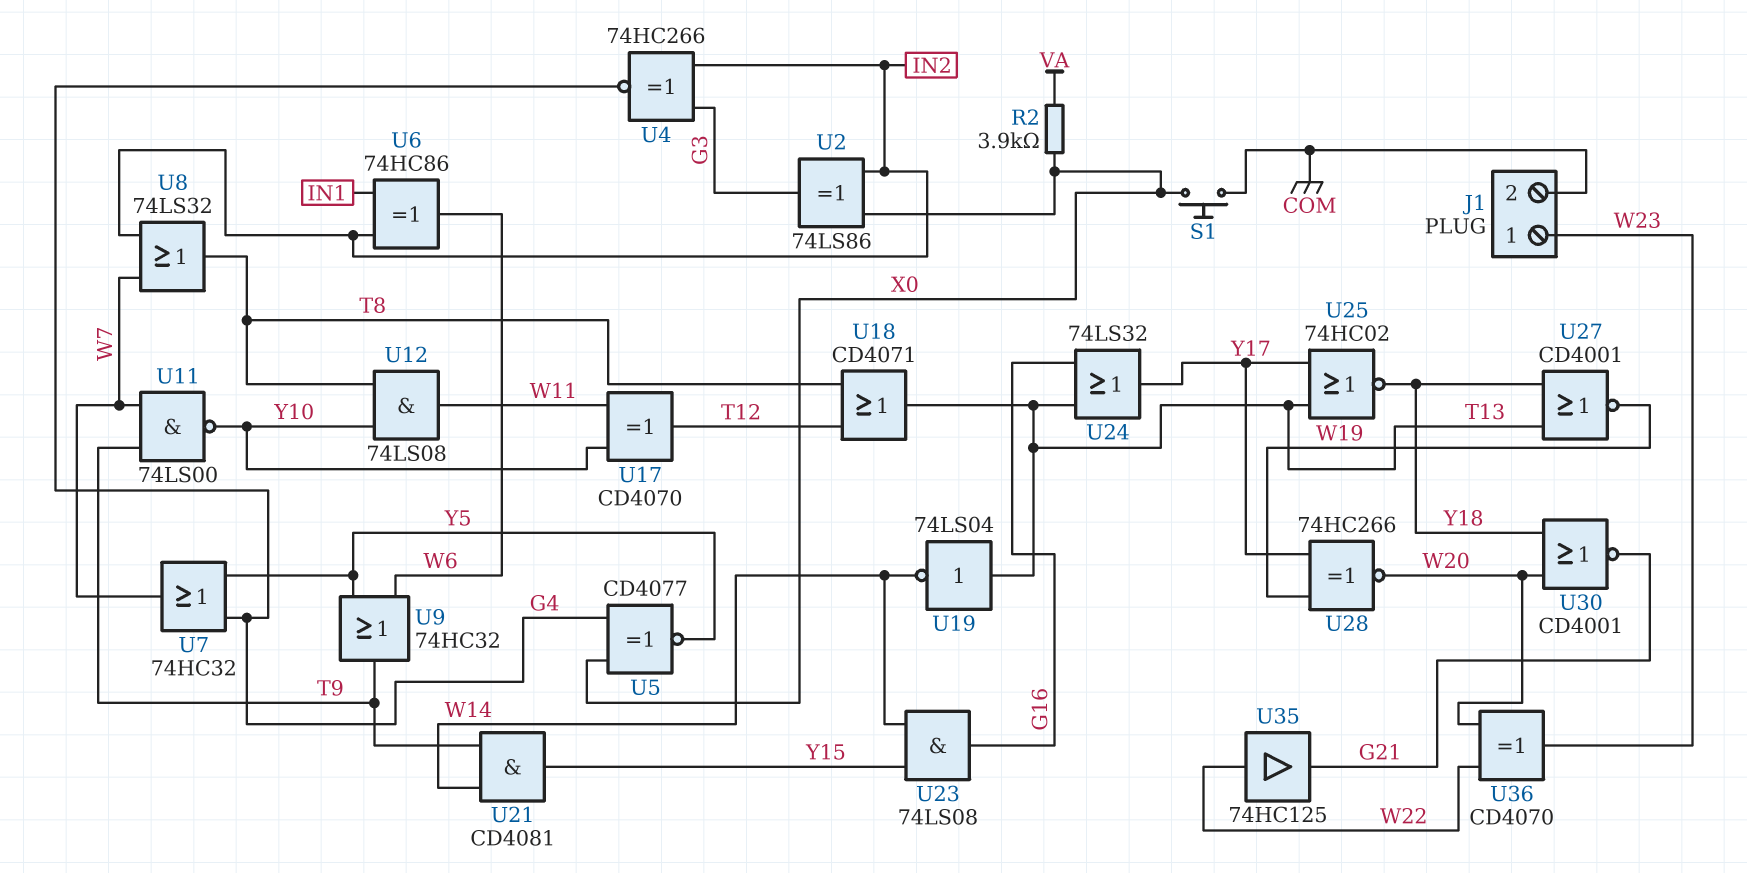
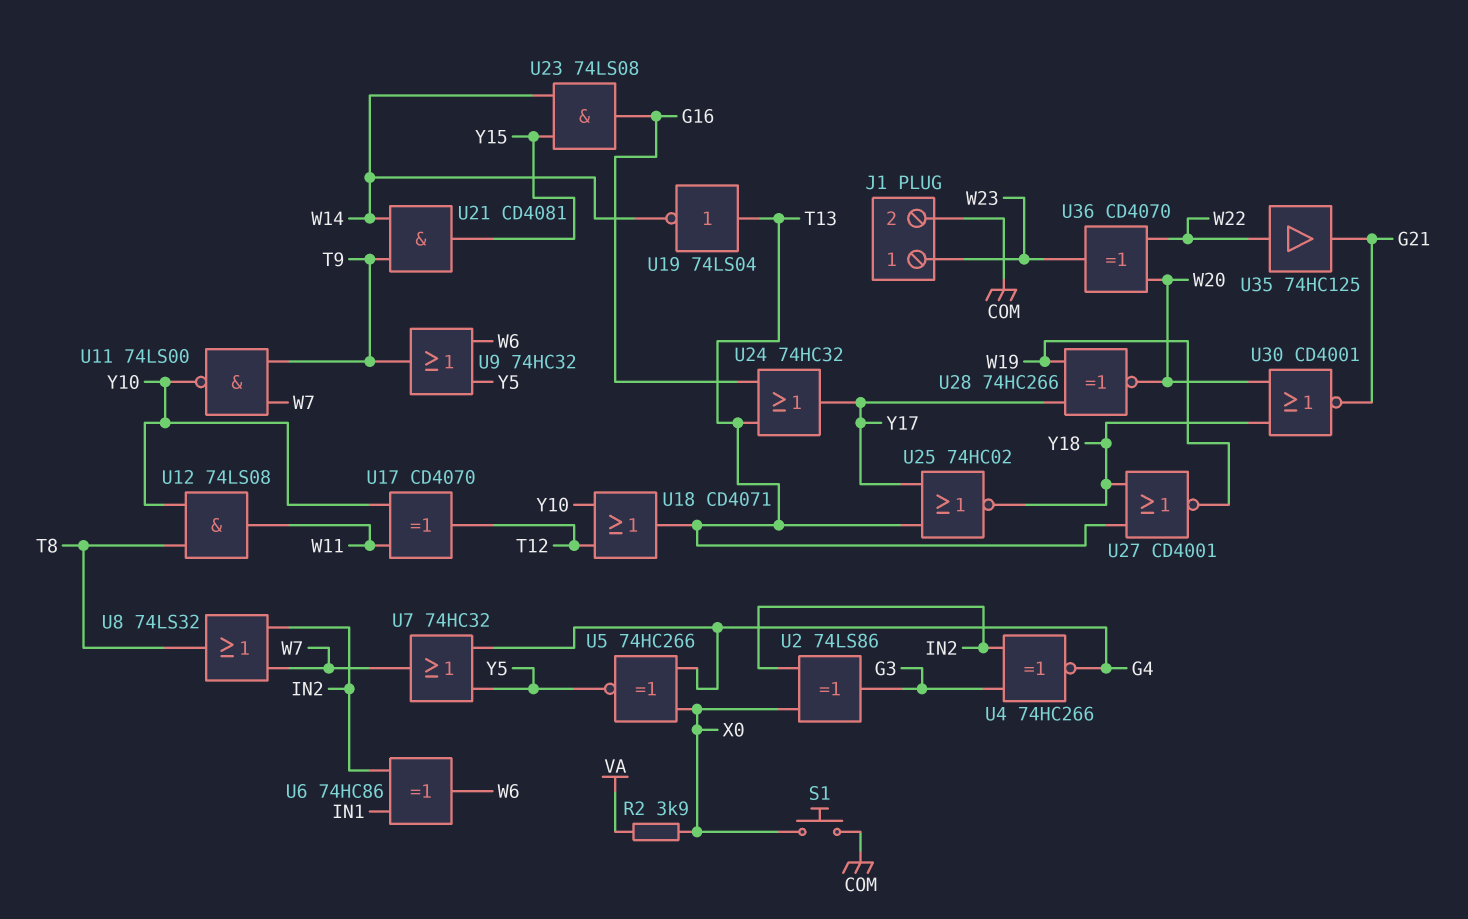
U5: XNOR CD4077 (in G4, in X0, out Y5) -> XNOR 74HC266 (in G4, in X0, out Y5)
U18: OR CD4071 (in T8, in T12, out T13) -> OR CD4071 (in T12, in Y10, out T13)
U24: OR 74LS32 (in G16, in T13, out Y17) -> OR 74HC32 (in G16, in T13, out Y17)

